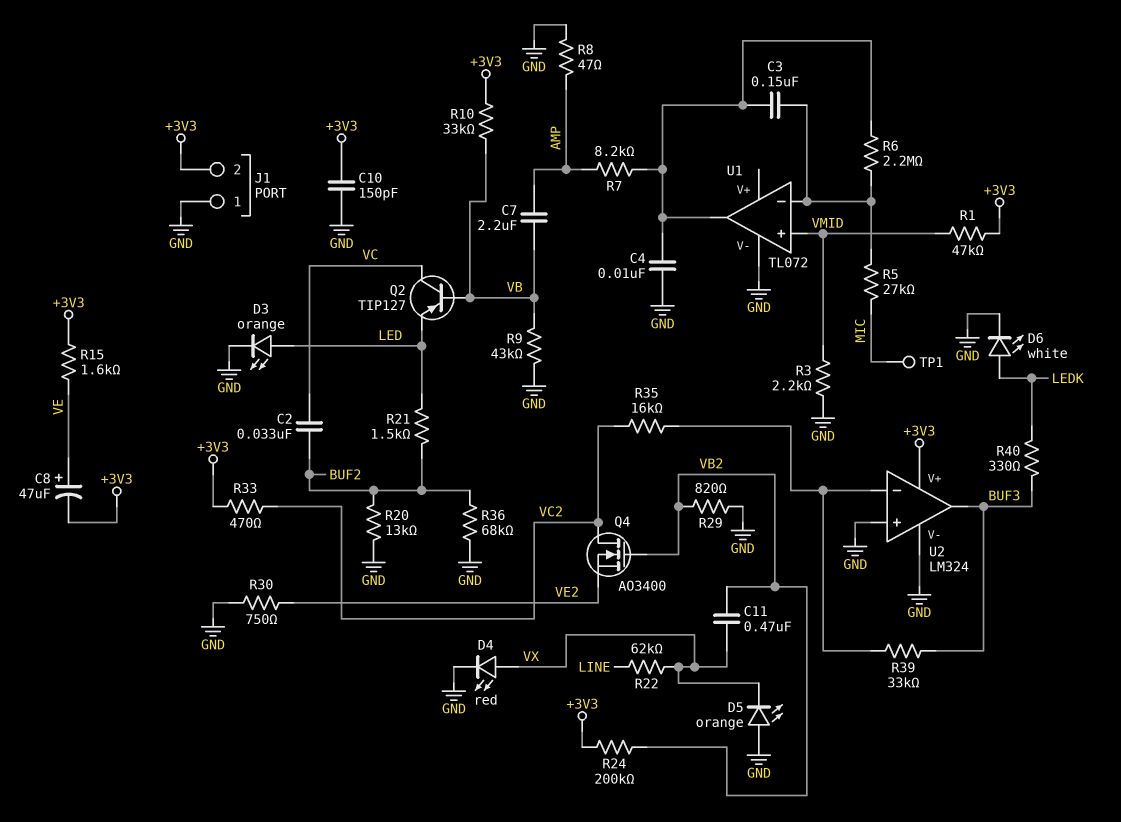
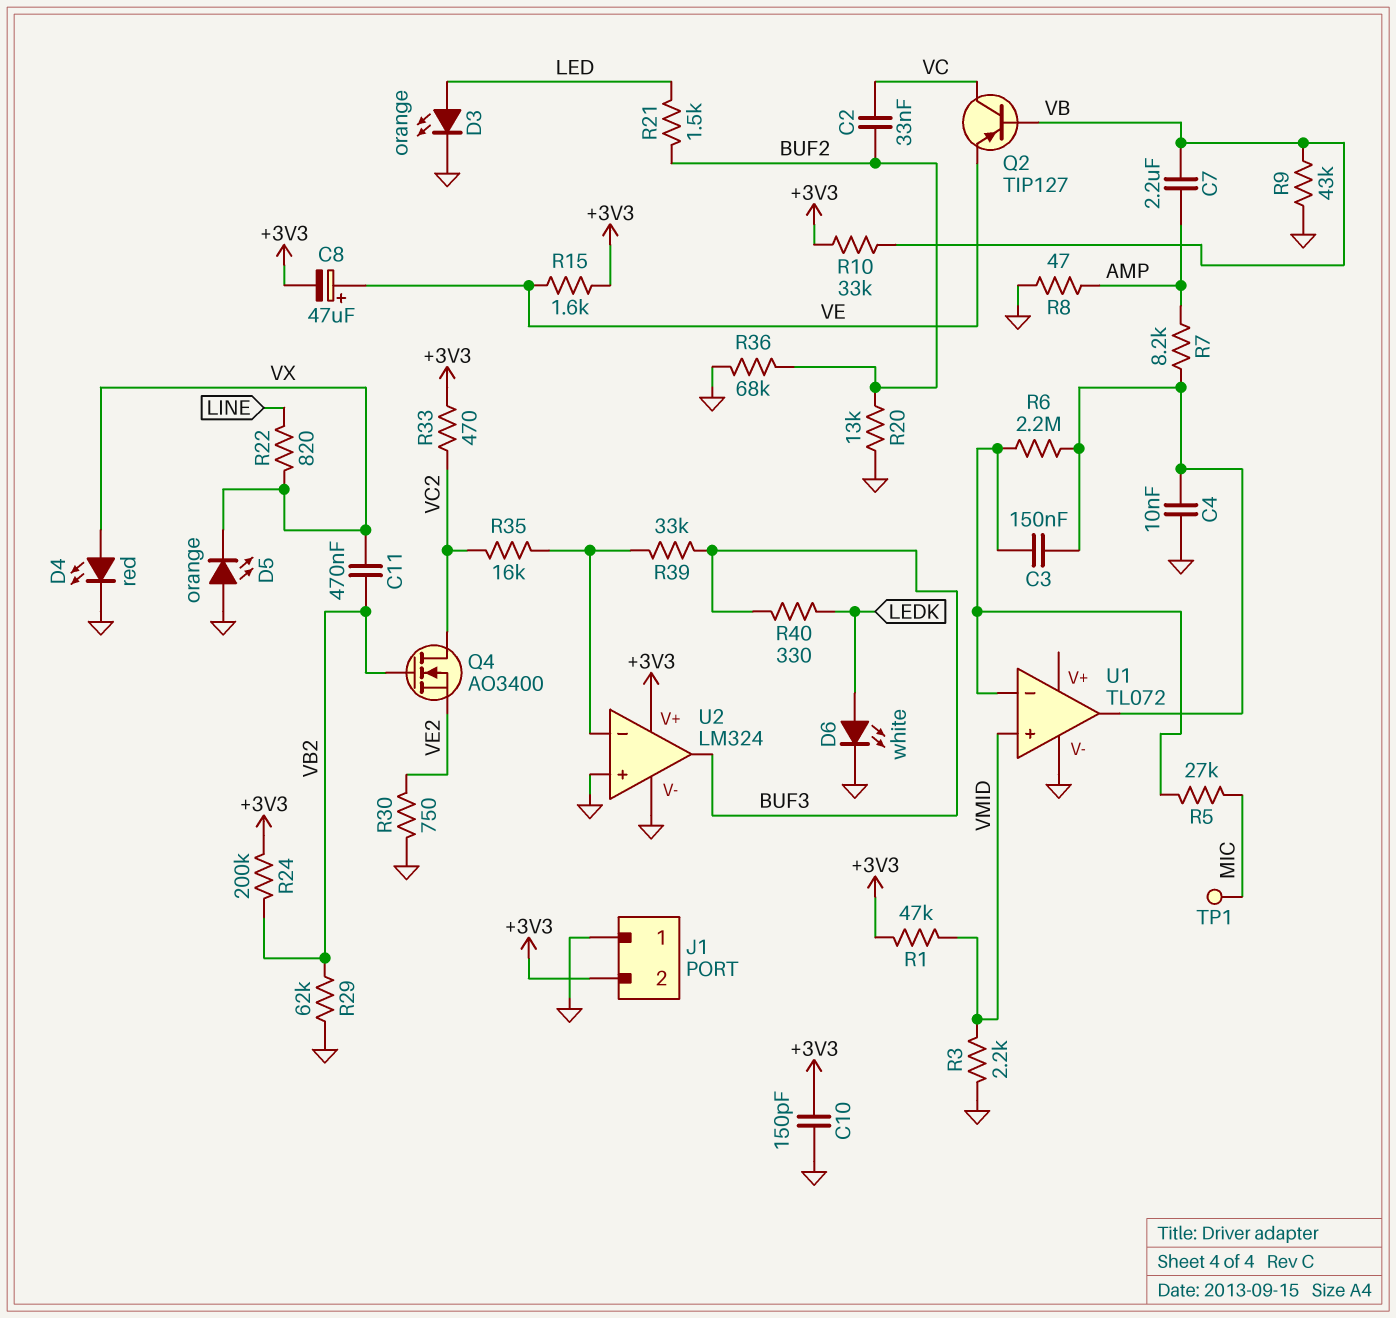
Q2: PNP TIP127 (B VB, C VC, E LED) -> PNP TIP127 (B VB, C VC, E VE)
R22: 62k (LINE, VX) -> 820 (LINE, VX)
R29: 820 (GND, VB2) -> 62k (GND, VB2)

